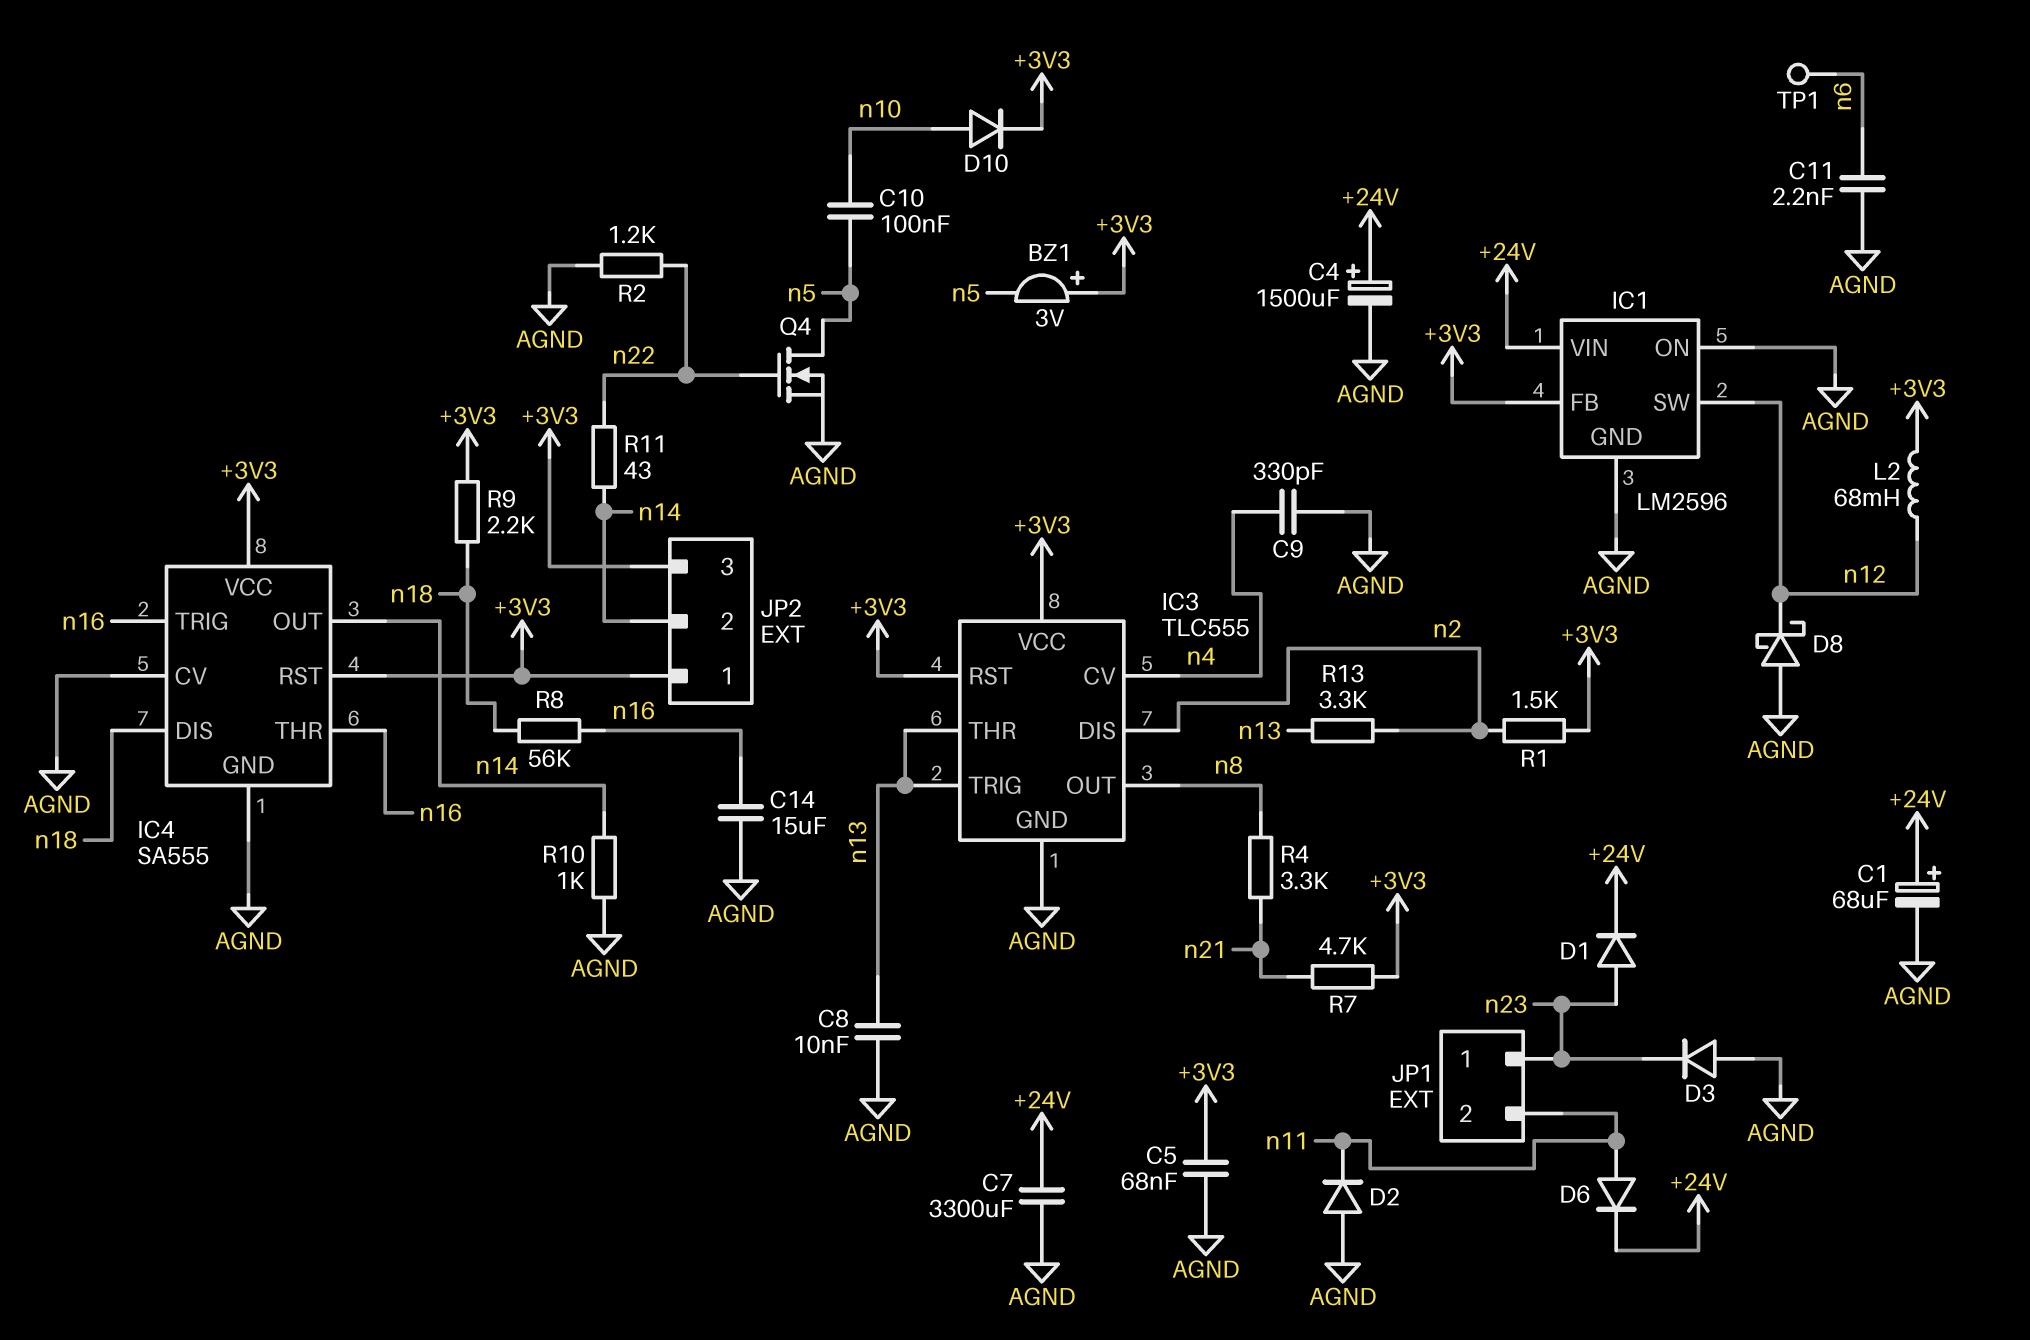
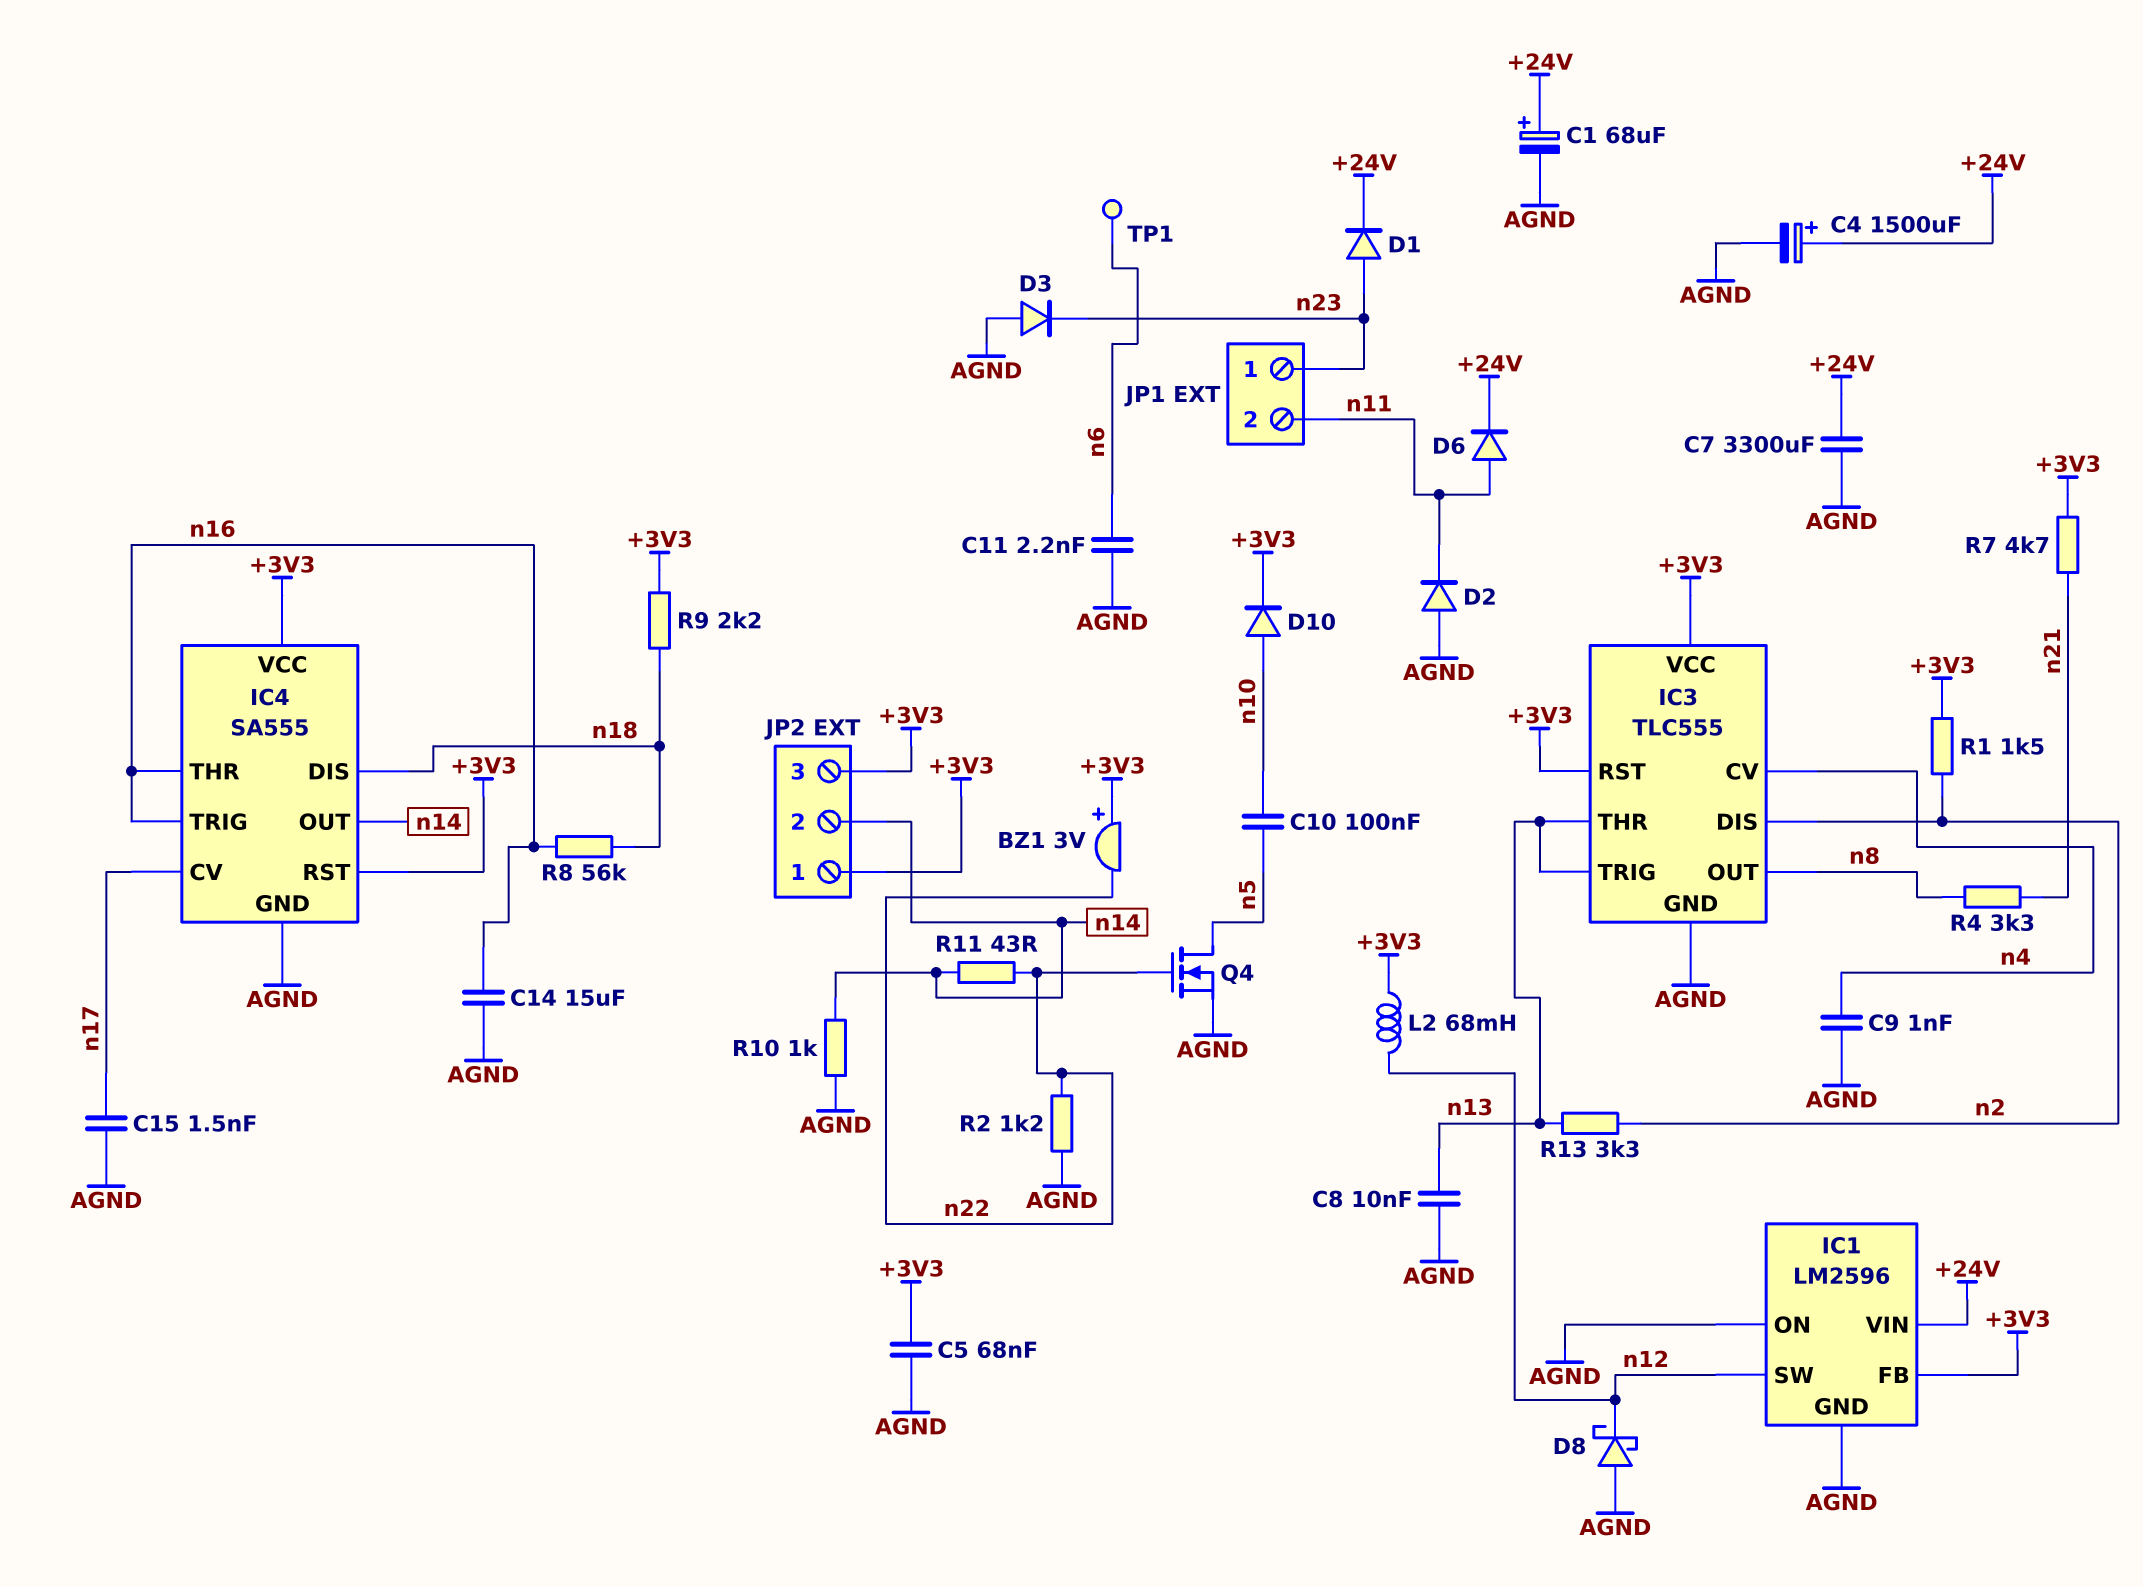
BZ1: buzzer 3V (plus +3V3, minus n5) -> buzzer 3V (plus +3V3, minus n22)
C9: 330pF (AGND, n4) -> 1nF (AGND, n4)
C15: none -> 1.5nF (AGND, n17)
IC4 pin CV: AGND -> n17

